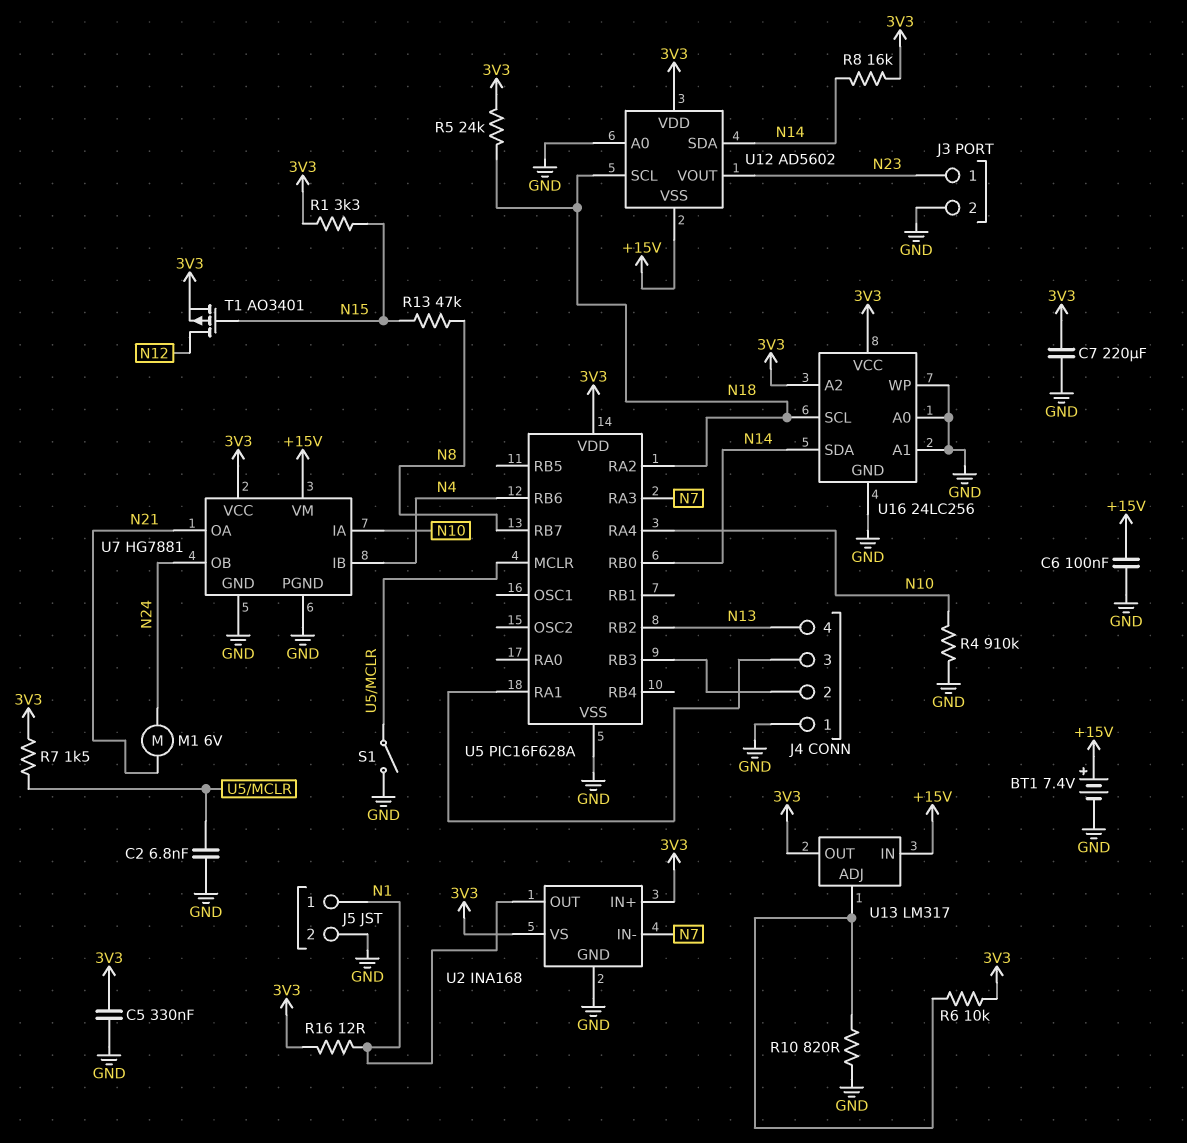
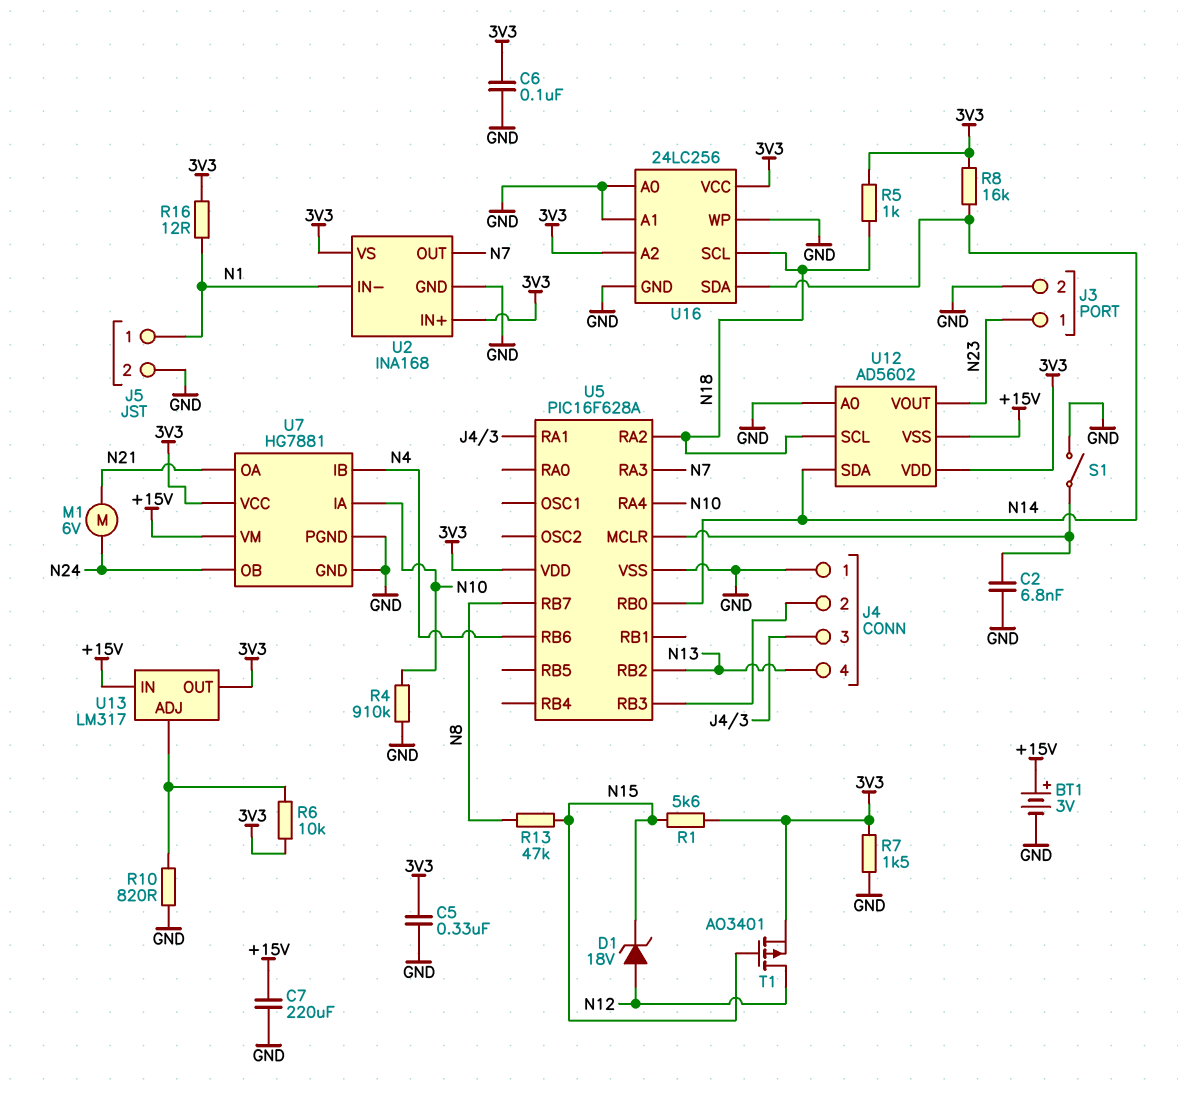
BT1: 7.4V (plus +15V, minus GND) -> 3V (plus +15V, minus GND)
C6: 100nF (+15V, GND) -> 100nF (3V3, GND)
C7: 220uF (3V3, GND) -> 220uF (+15V, GND)
D1: none -> zener 18V (A N12, K N15)
R1: 3.3k (3V3, N15) -> 5.6k (3V3, N15)
R5: 24k (3V3, N18) -> 1k (3V3, N18)
R7: 1.5k (3V3, U5/MCLR) -> 1.5k (3V3, GND)
U2 pin IN-: N7 -> N1
U2 pin OUT: N1 -> N7

